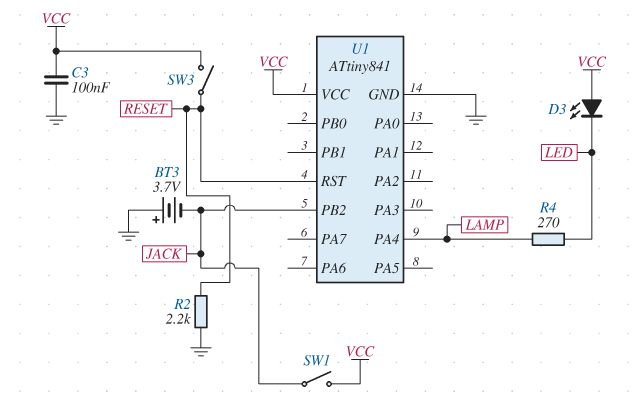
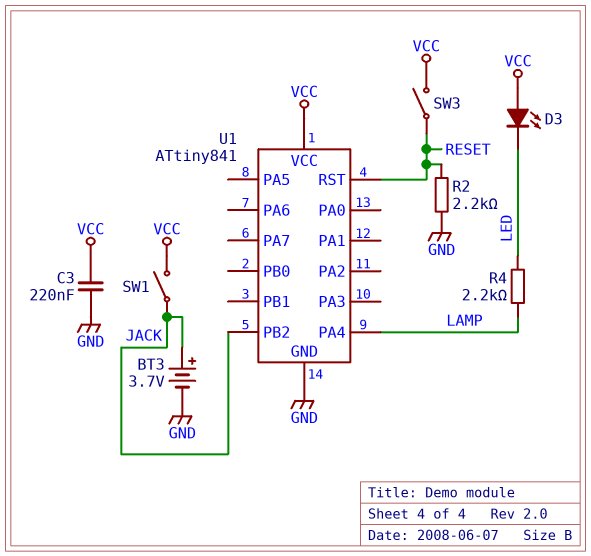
BT3: 3.7V (plus GND, minus JACK) -> 3.7V (plus JACK, minus GND)
C3: 100nF (GND, VCC) -> 220nF (GND, VCC)
R4: 270 (LAMP, LED) -> 2.2k (LAMP, LED)

